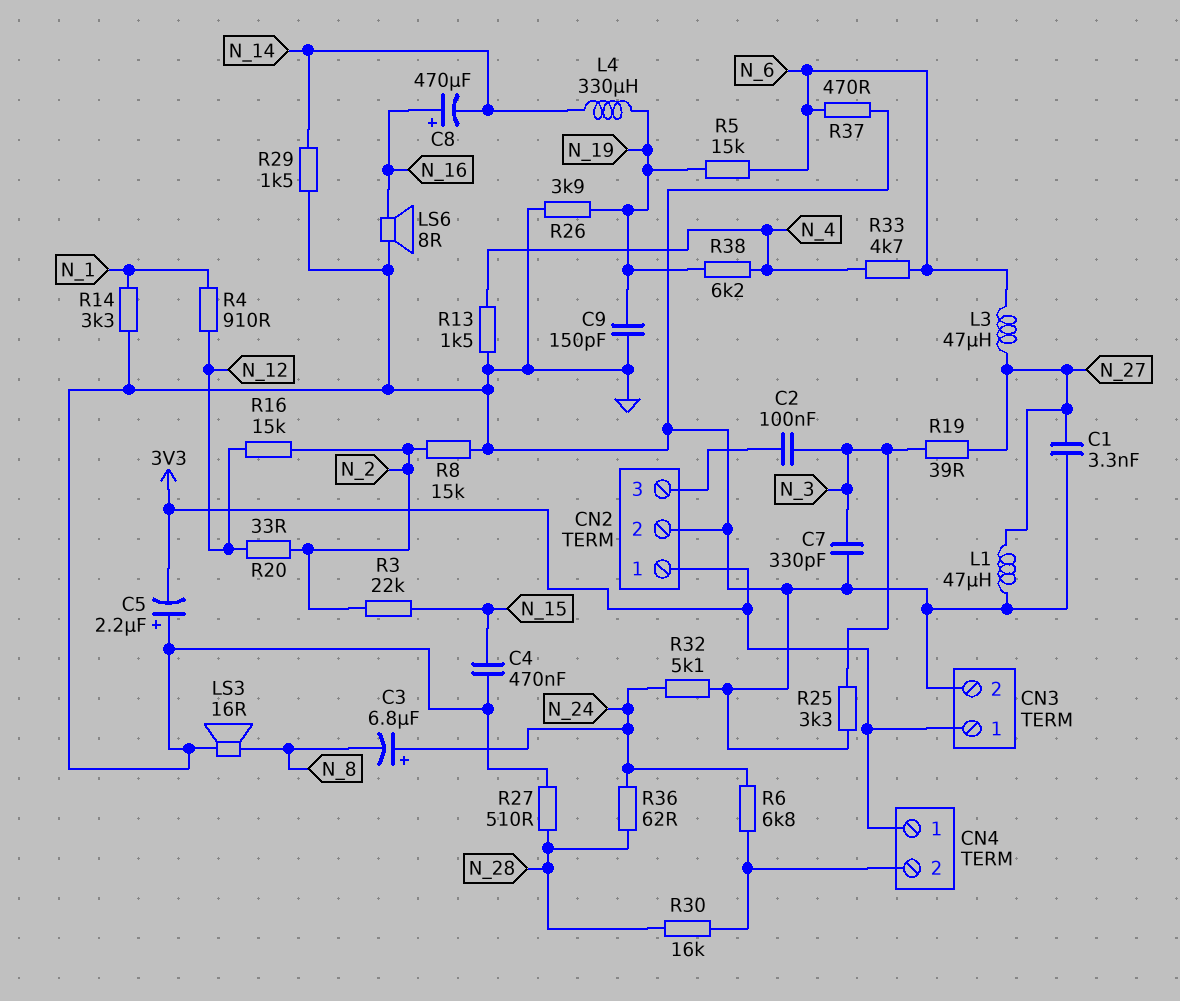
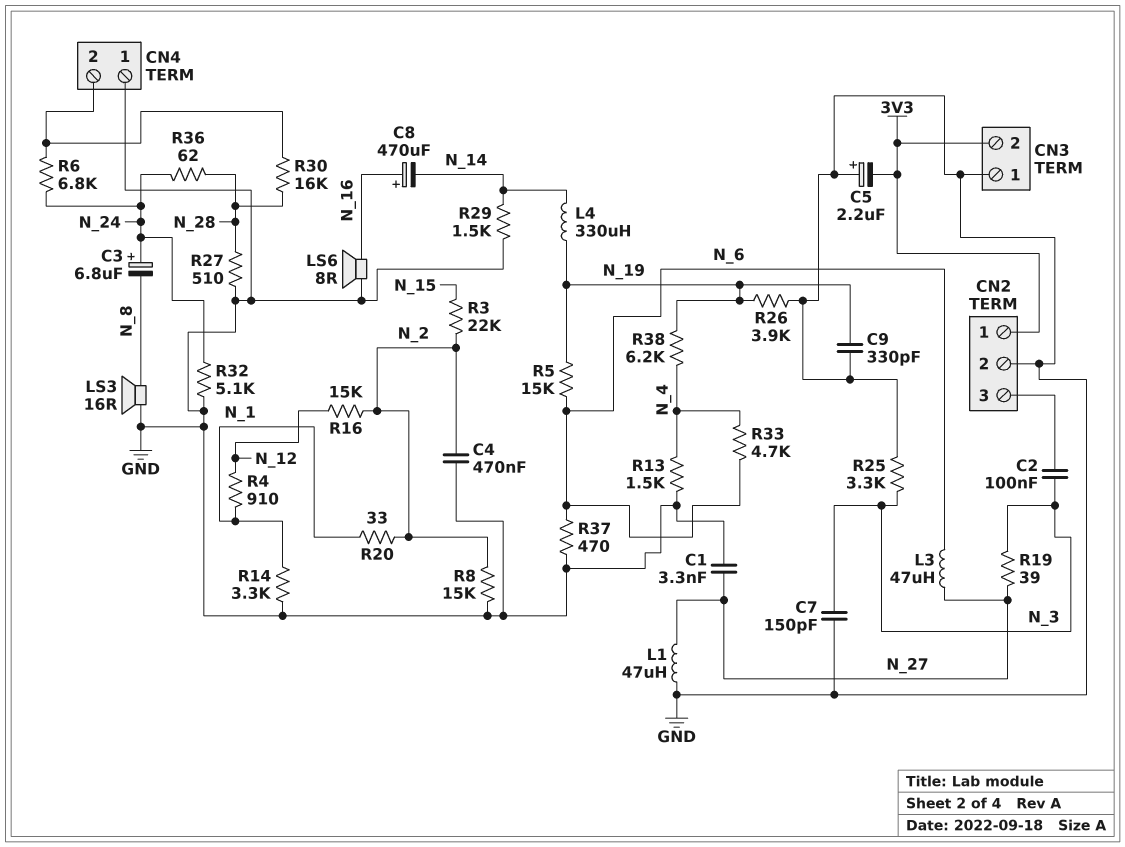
C4: 470nF (GND, N_15) -> 470nF (GND, N_2)
C7: 330pF (GND, N_3) -> 150pF (GND, N_3)
C9: 150pF (GND, N_19) -> 330pF (GND, N_19)
CN3 pin 1: 3V3 -> GND
CN3 pin 2: GND -> 3V3
CN4 pin 1: 3V3 -> GND
R20: 33 (N_2, N_12) -> 33 (N_1, N_2)

